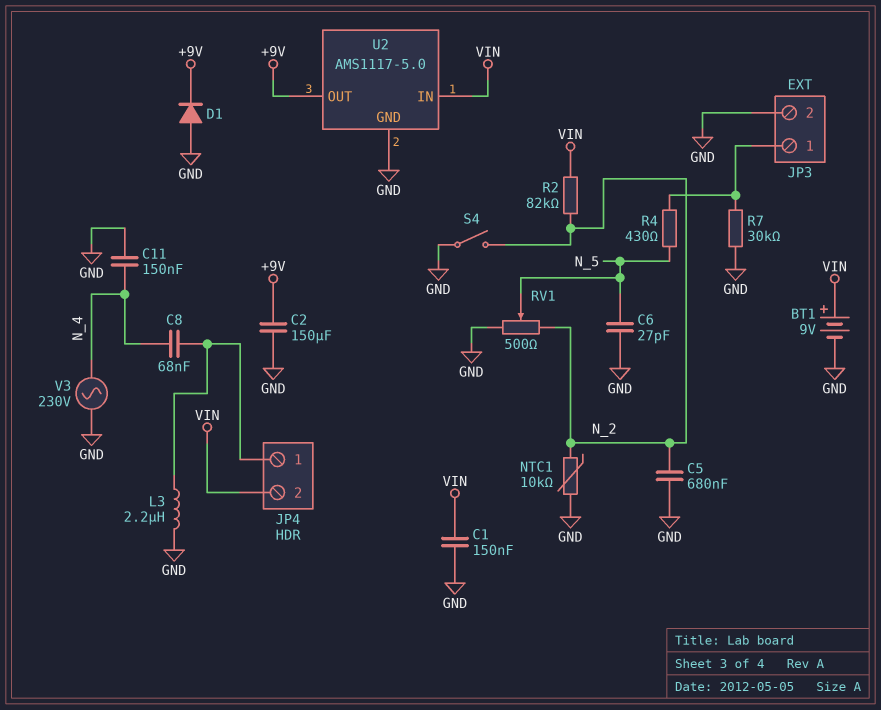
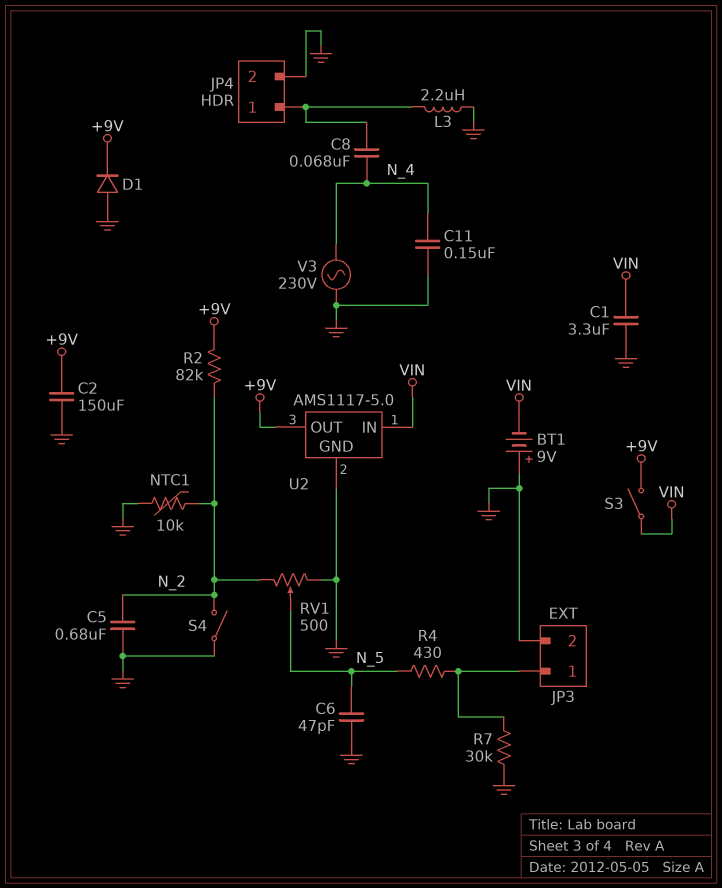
BT1: 9V (plus VIN, minus GND) -> 9V (plus GND, minus VIN)
C1: 150nF (GND, VIN) -> 3.3uF (GND, VIN)
C6: 27pF (GND, N_5) -> 47pF (GND, N_5)
JP4 pin 2: VIN -> GND
R2: 82k (N_2, VIN) -> 82k (+9V, N_2)
S3: none -> switch (+9V, VIN)

